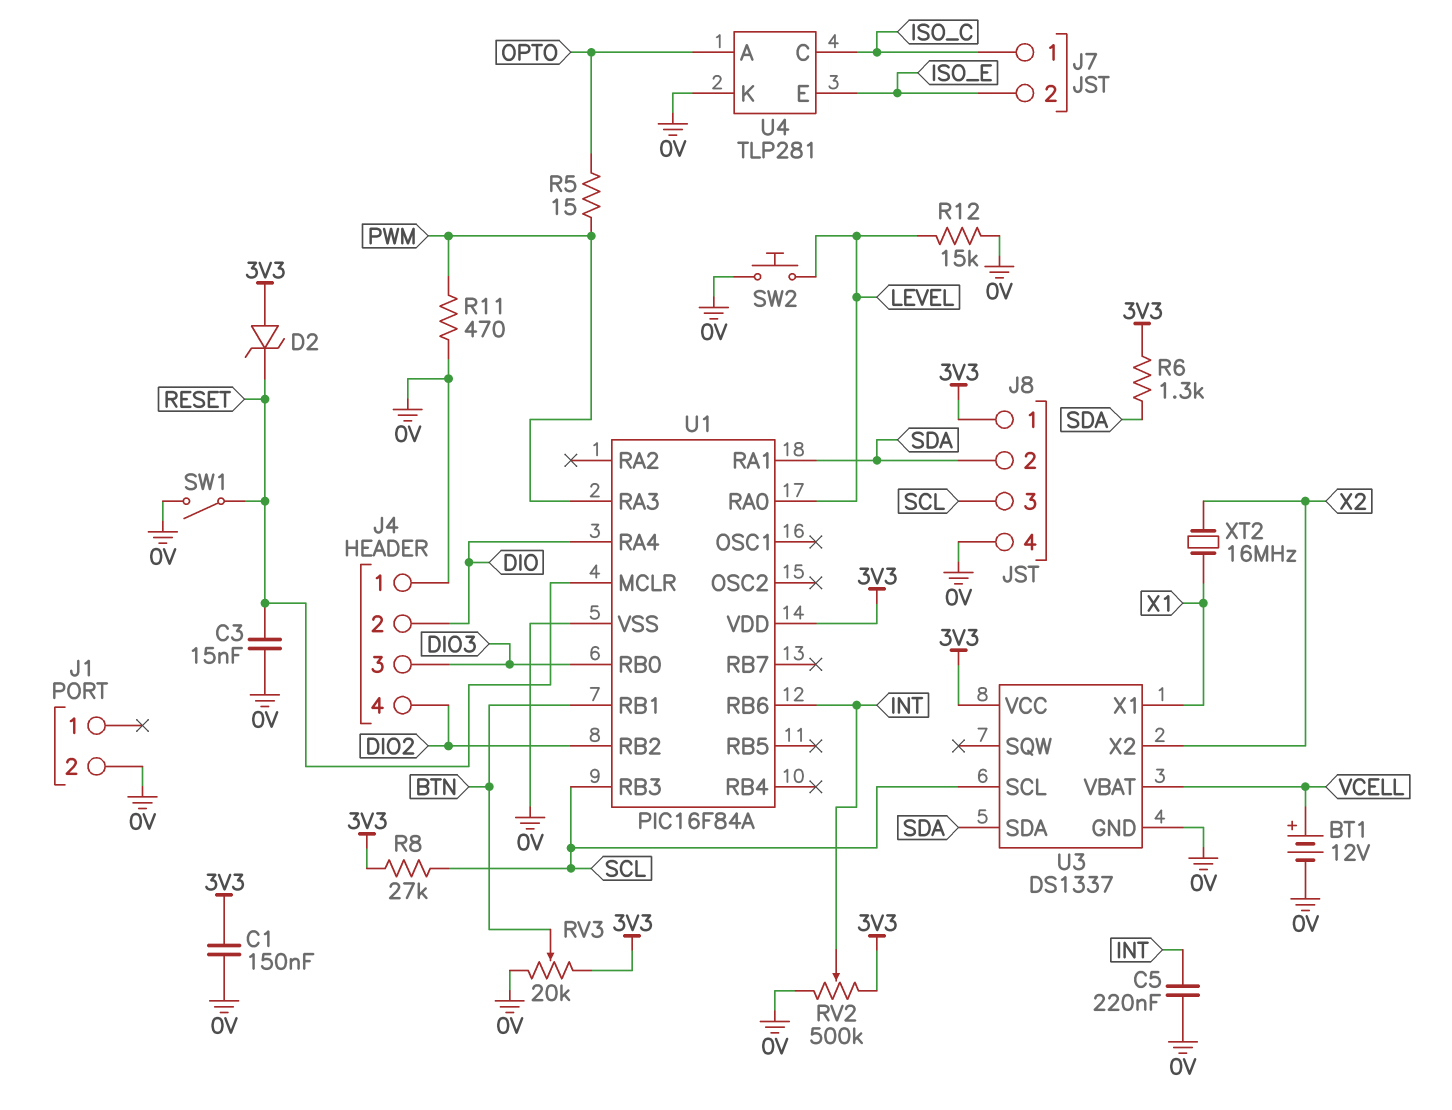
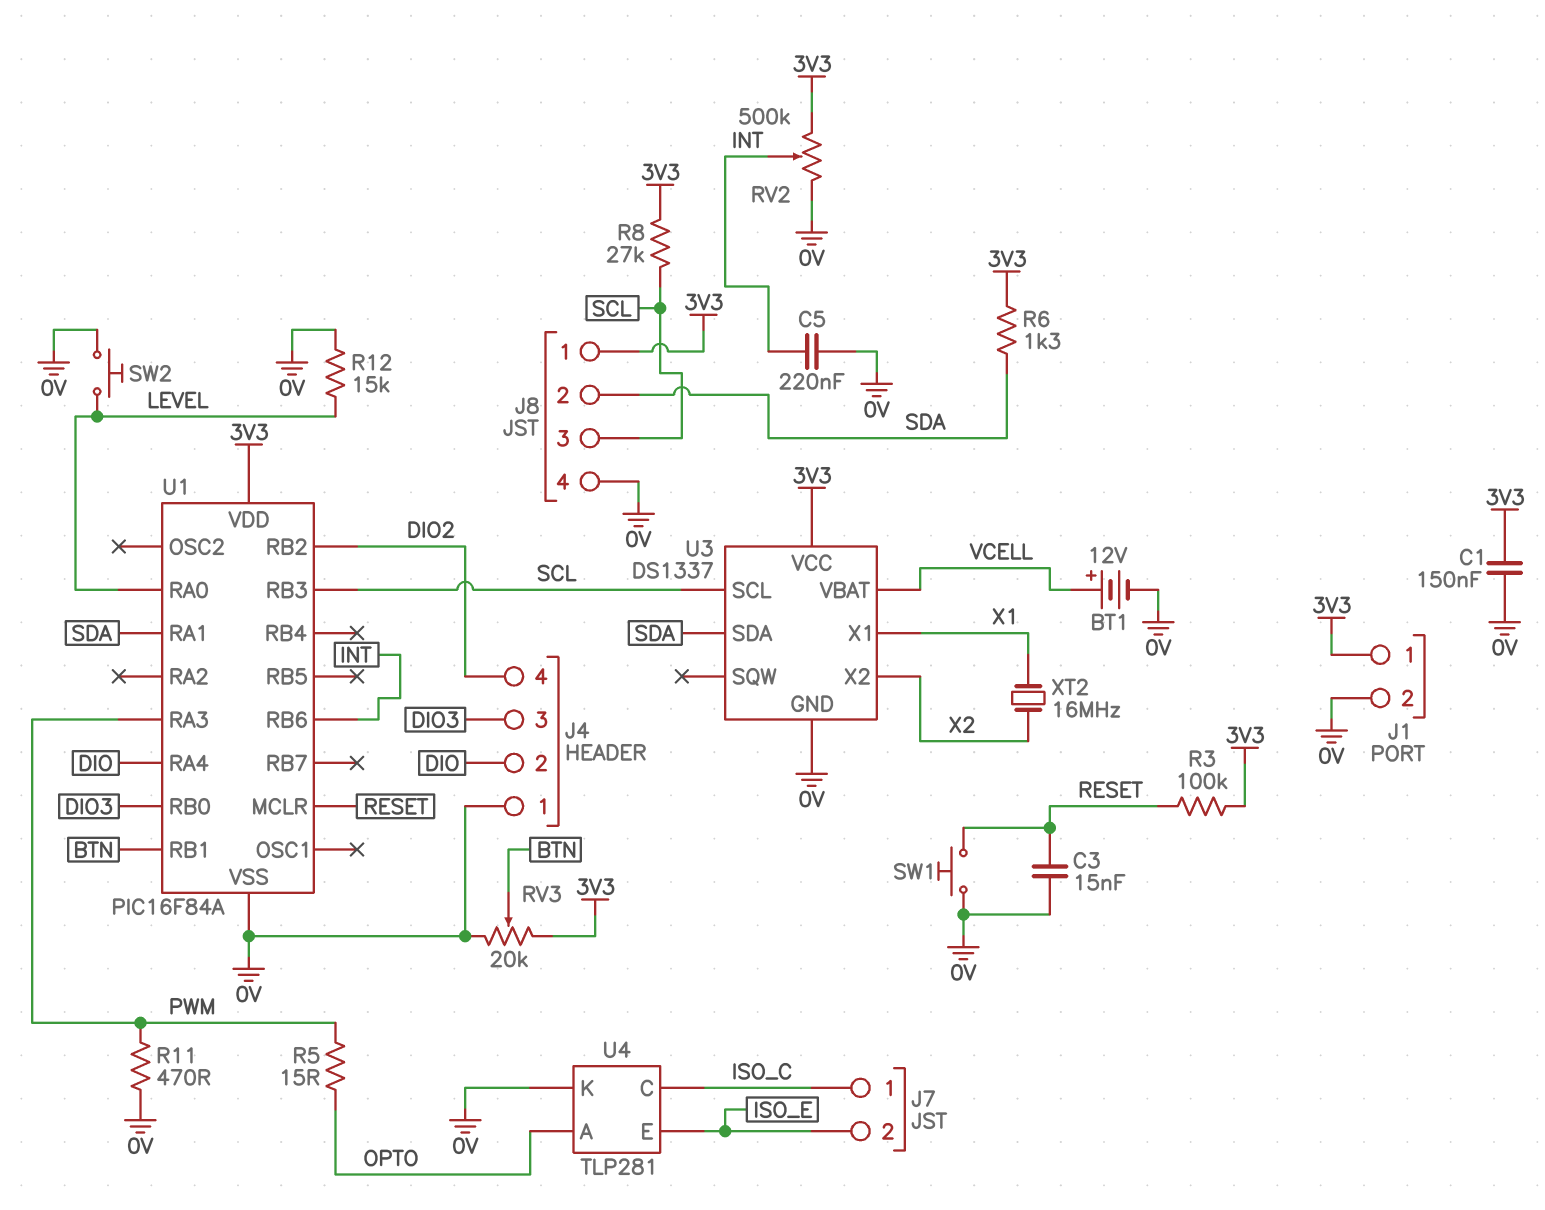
D2: zener (A 3V3, K RESET) -> none
J1 pin 1: none -> 3V3
R3: none -> 100k (3V3, RESET)
SW1: switch (0V, RESET) -> button (0V, RESET)

